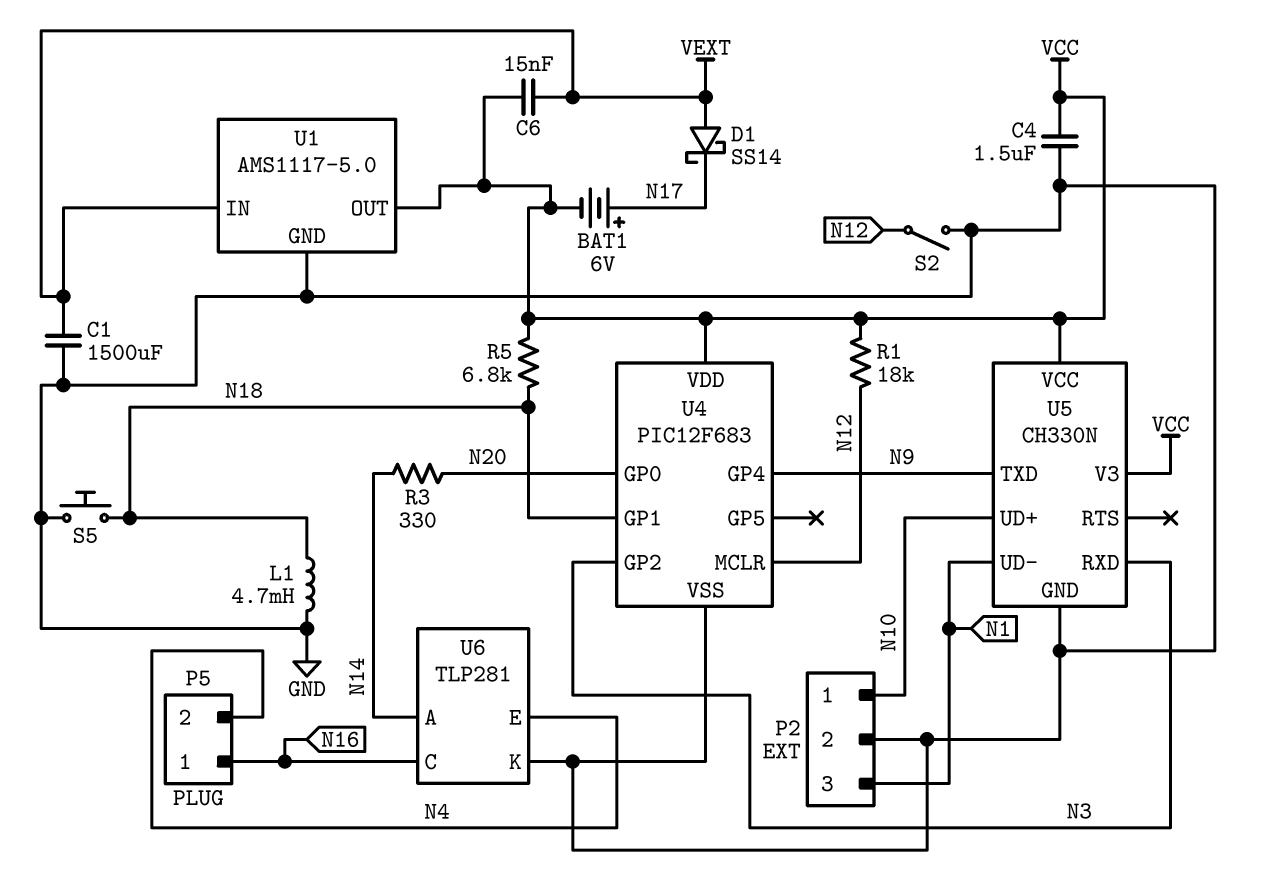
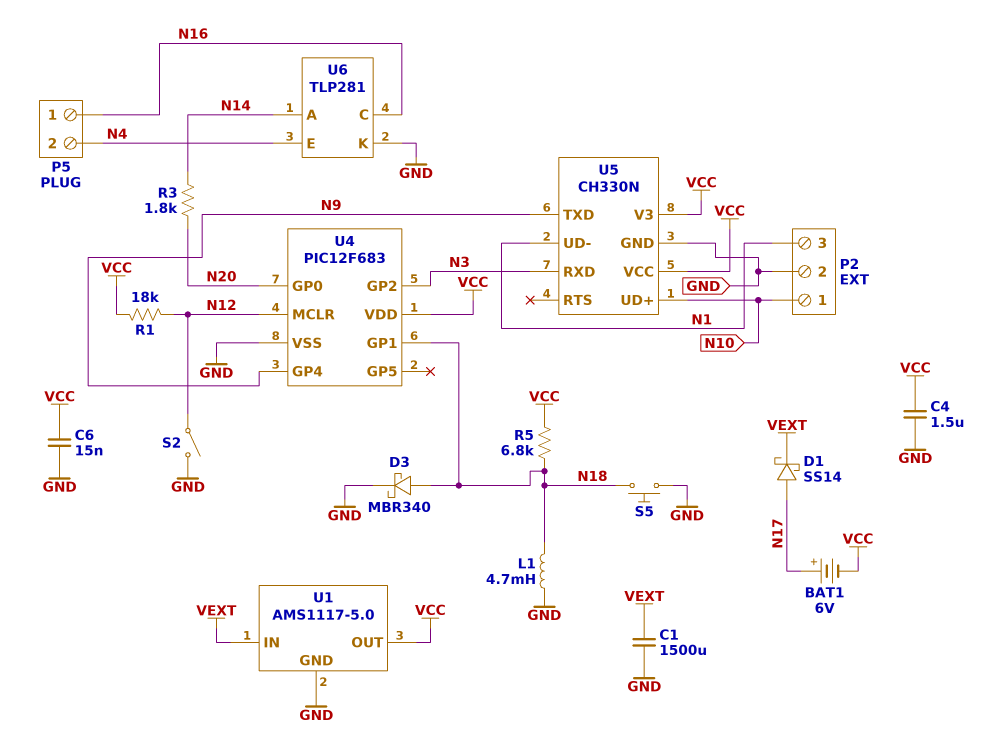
C6: 15nF (VCC, VEXT) -> 15nF (GND, VCC)
D1: schottky SS14 (A VEXT, K N17) -> schottky SS14 (A N17, K VEXT)
D3: none -> schottky MBR340 (A N18, K GND)
R3: 330 (N14, N20) -> 1.8k (N14, N20)

